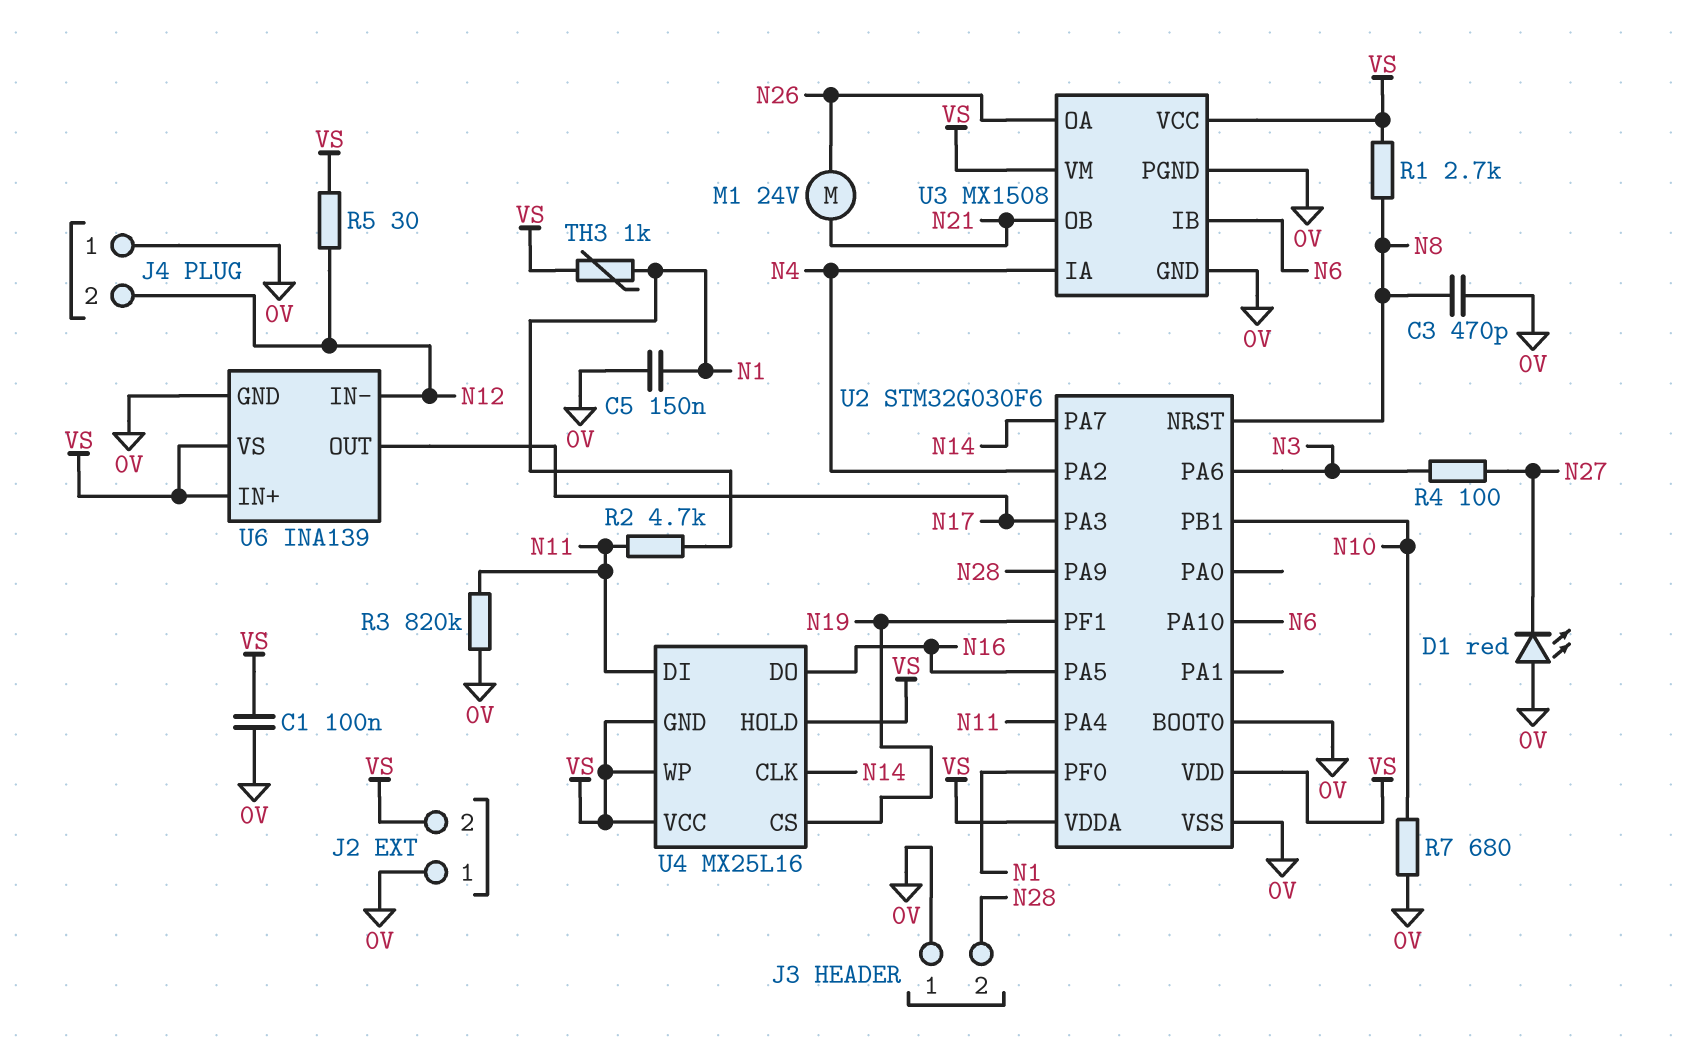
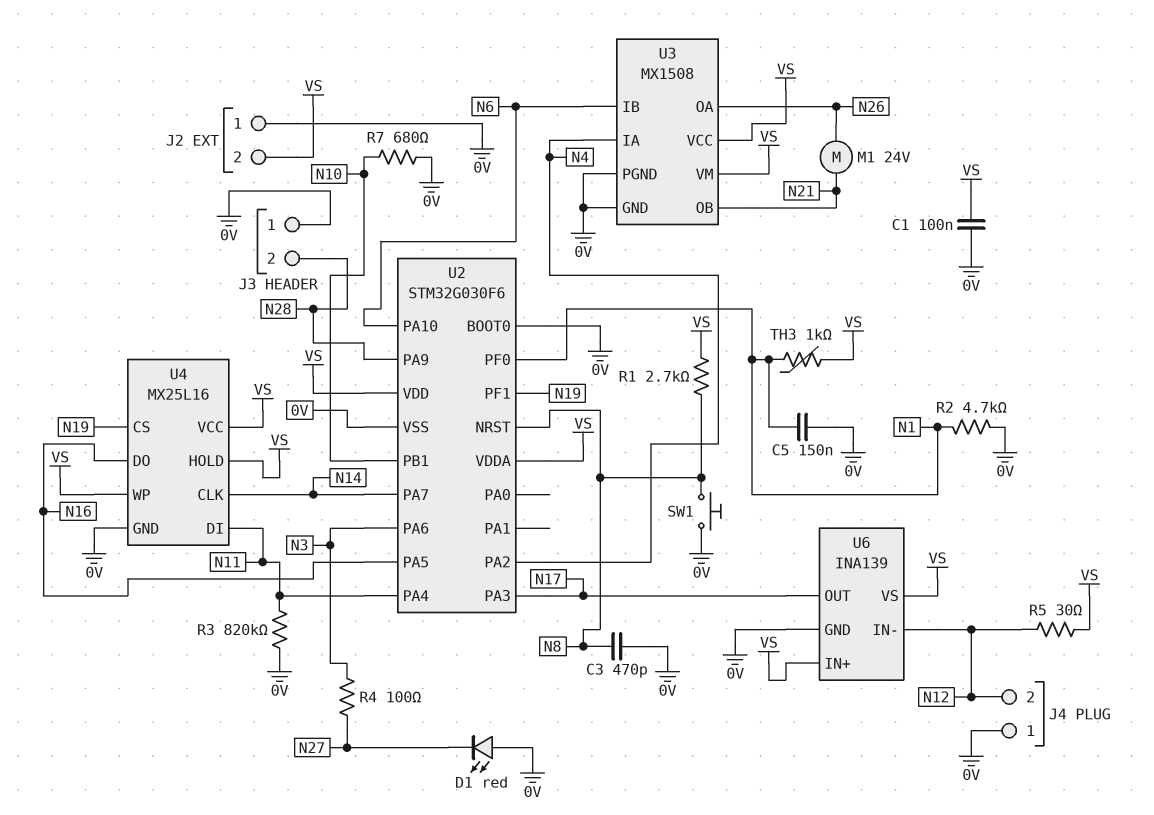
R2: 4.7k (N1, N11) -> 4.7k (0V, N1)
SW1: none -> button (0V, N8)
U4 pin GND: VS -> 0V

